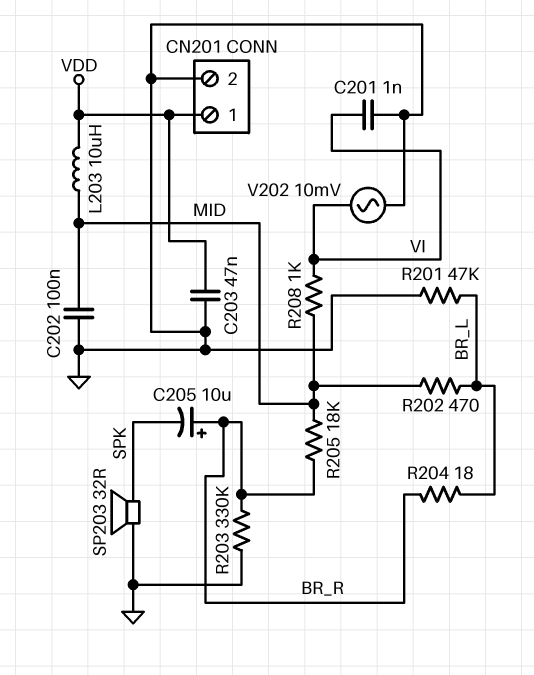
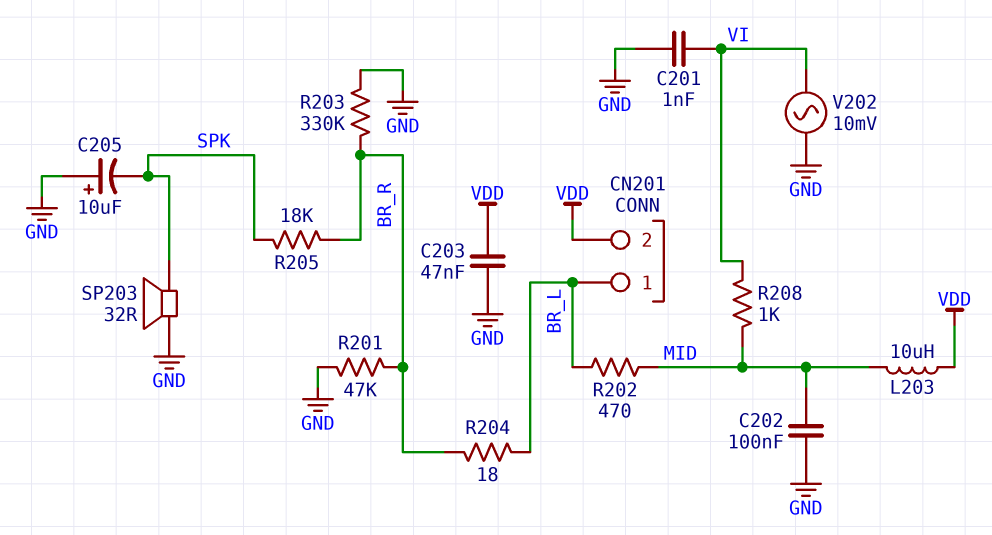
C205: 10uF (plus BR_R, minus SPK) -> 10uF (plus GND, minus SPK)
CN201 pin 1: VDD -> BR_L
CN201 pin 2: GND -> VDD
R201: 47k (BR_L, GND) -> 47k (BR_R, GND)
R205: 18k (BR_R, MID) -> 18k (BR_R, SPK)

